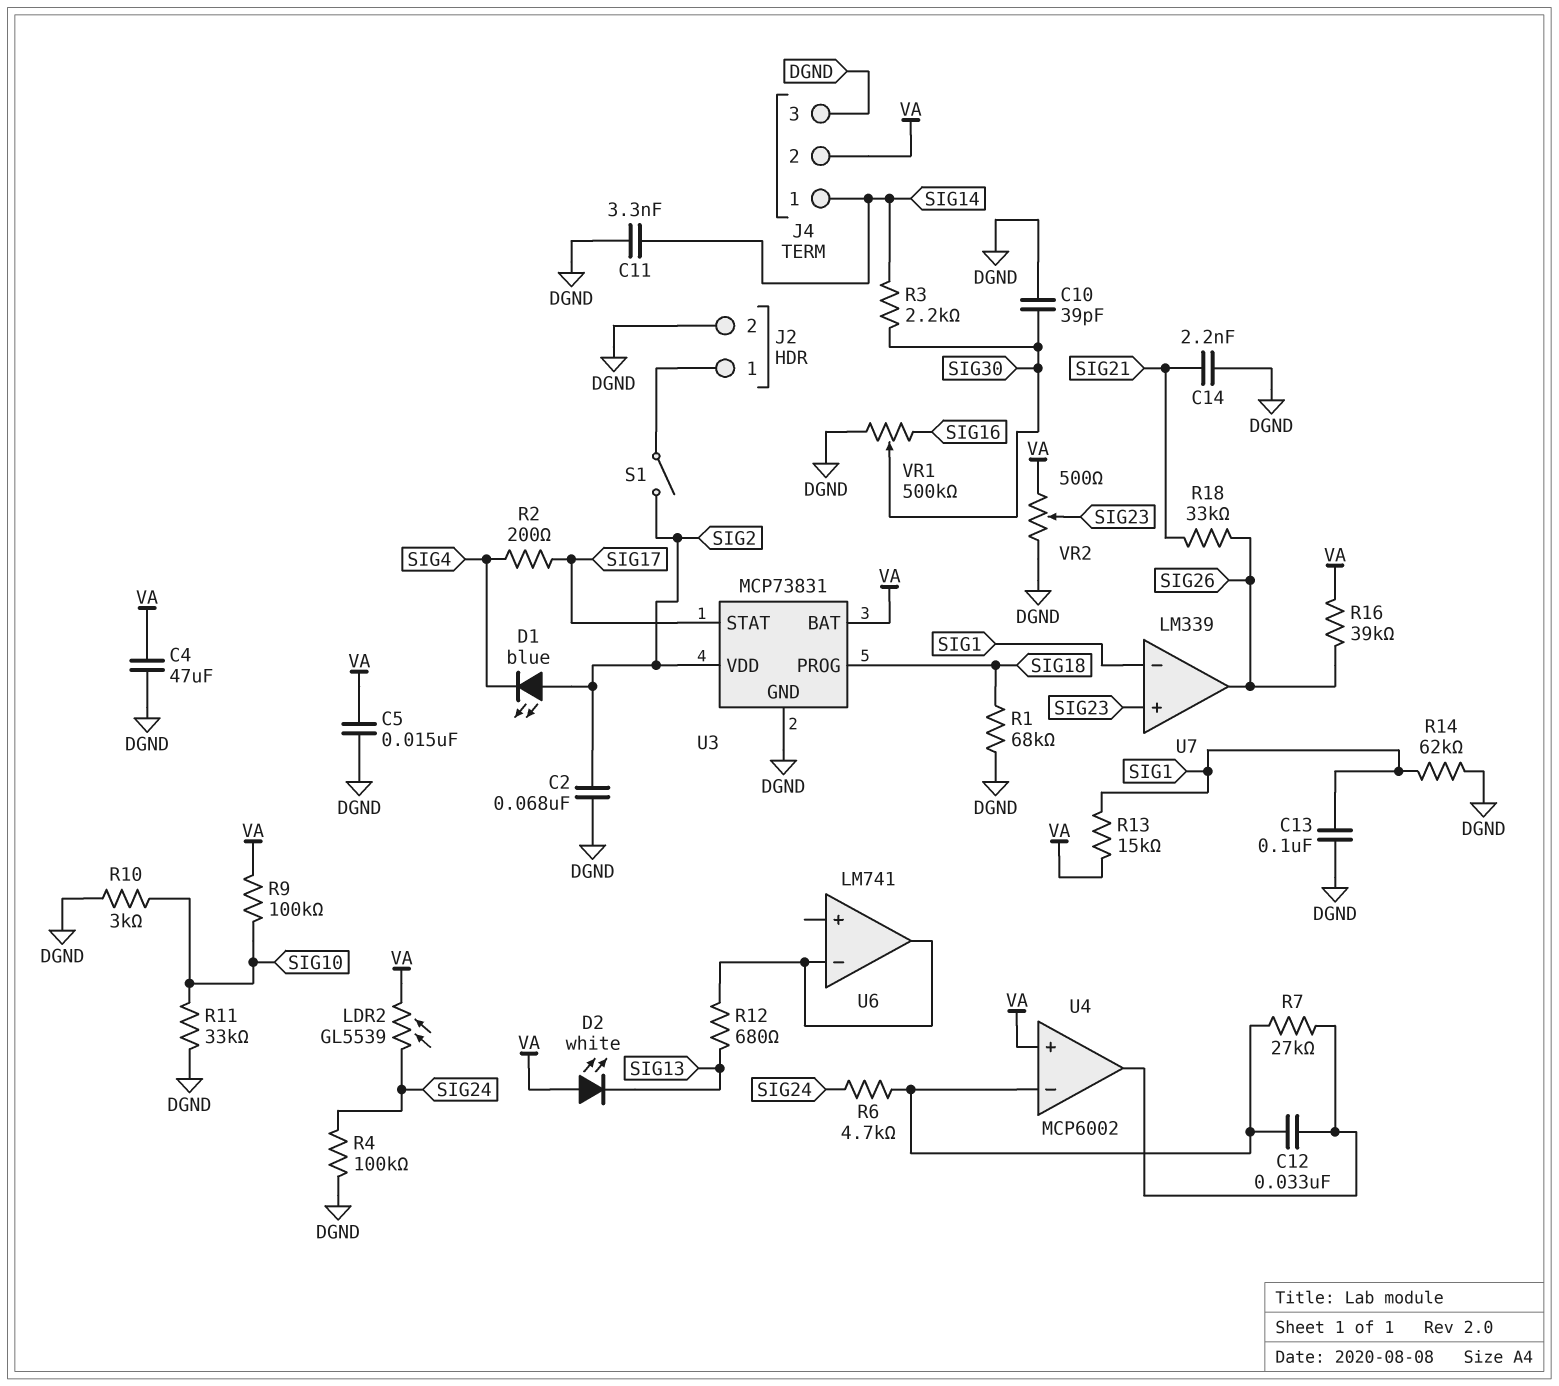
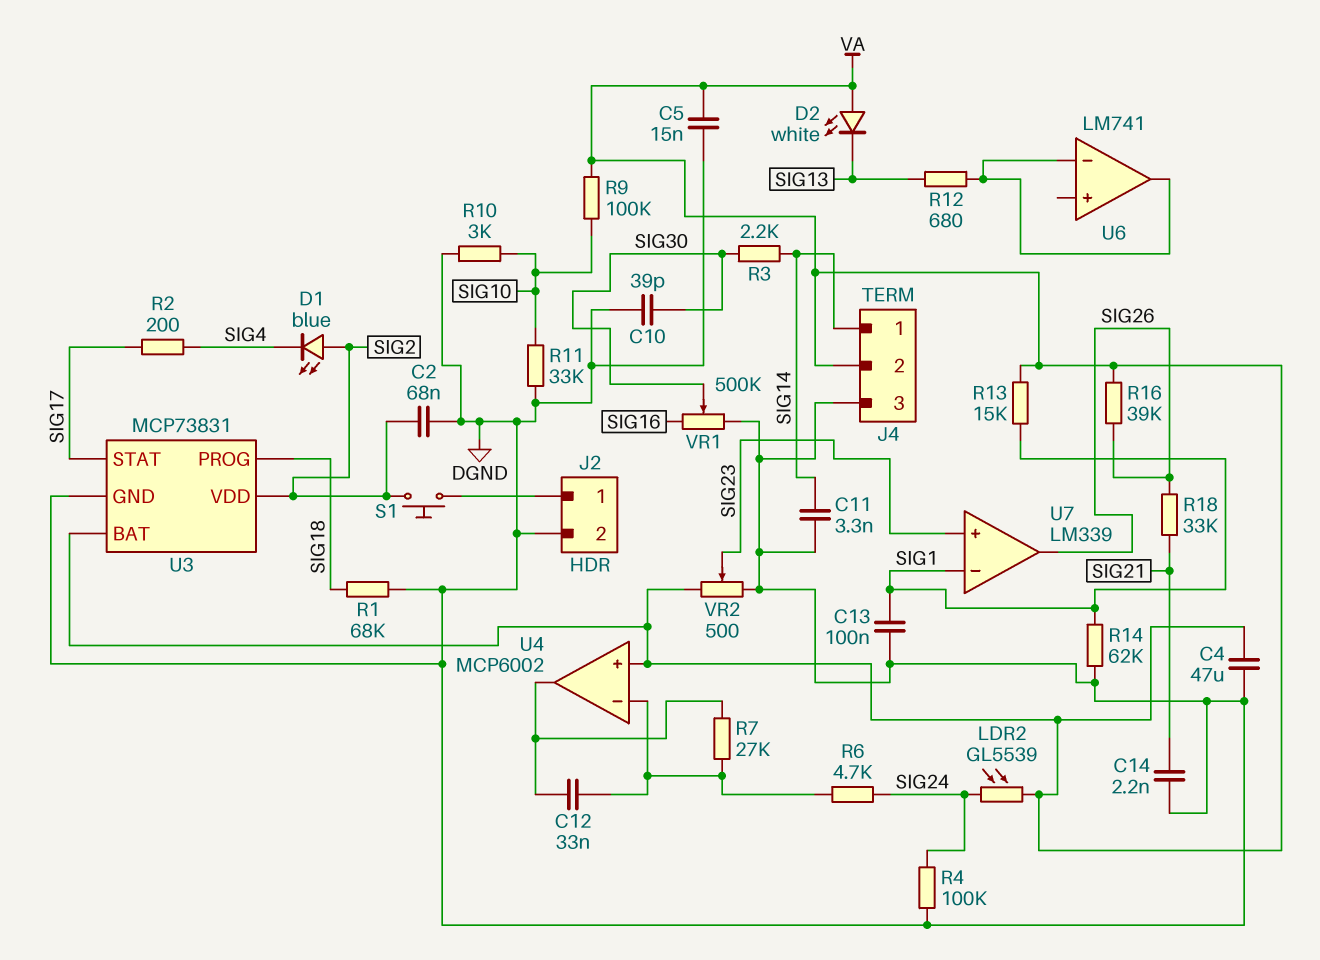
S1: switch (J2/1, SIG2) -> button (J2/1, SIG2)

